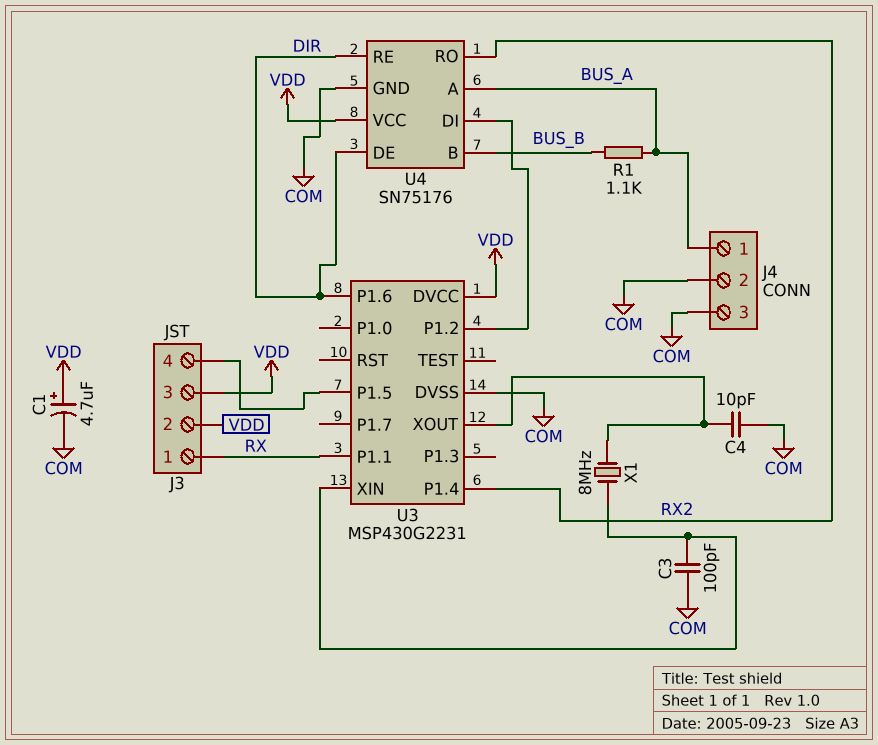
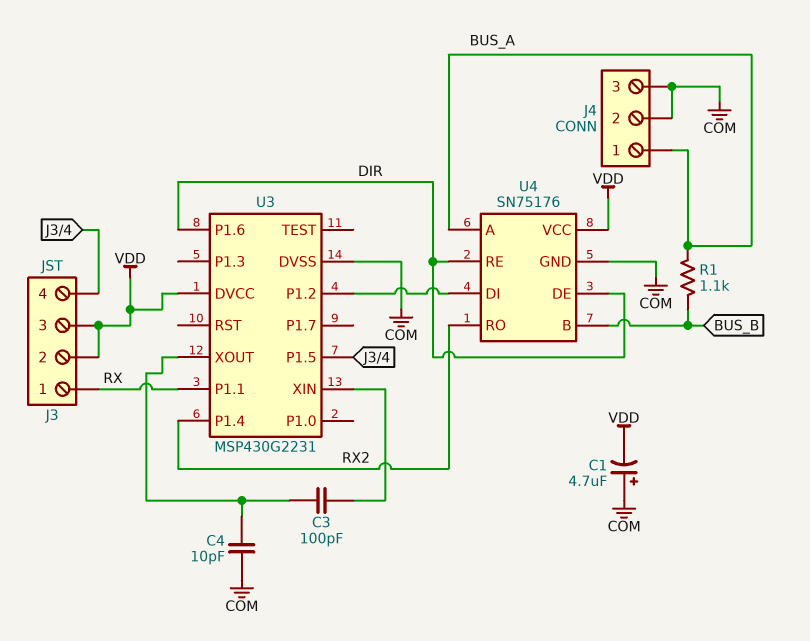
C1: 4.7uF (plus VDD, minus COM) -> 4.7uF (plus COM, minus VDD)
C3: 100pF (COM, U3/XIN) -> 100pF (U3/XIN, U3/XOUT)
X1: 8MHz (U3/XIN, U3/XOUT) -> none

